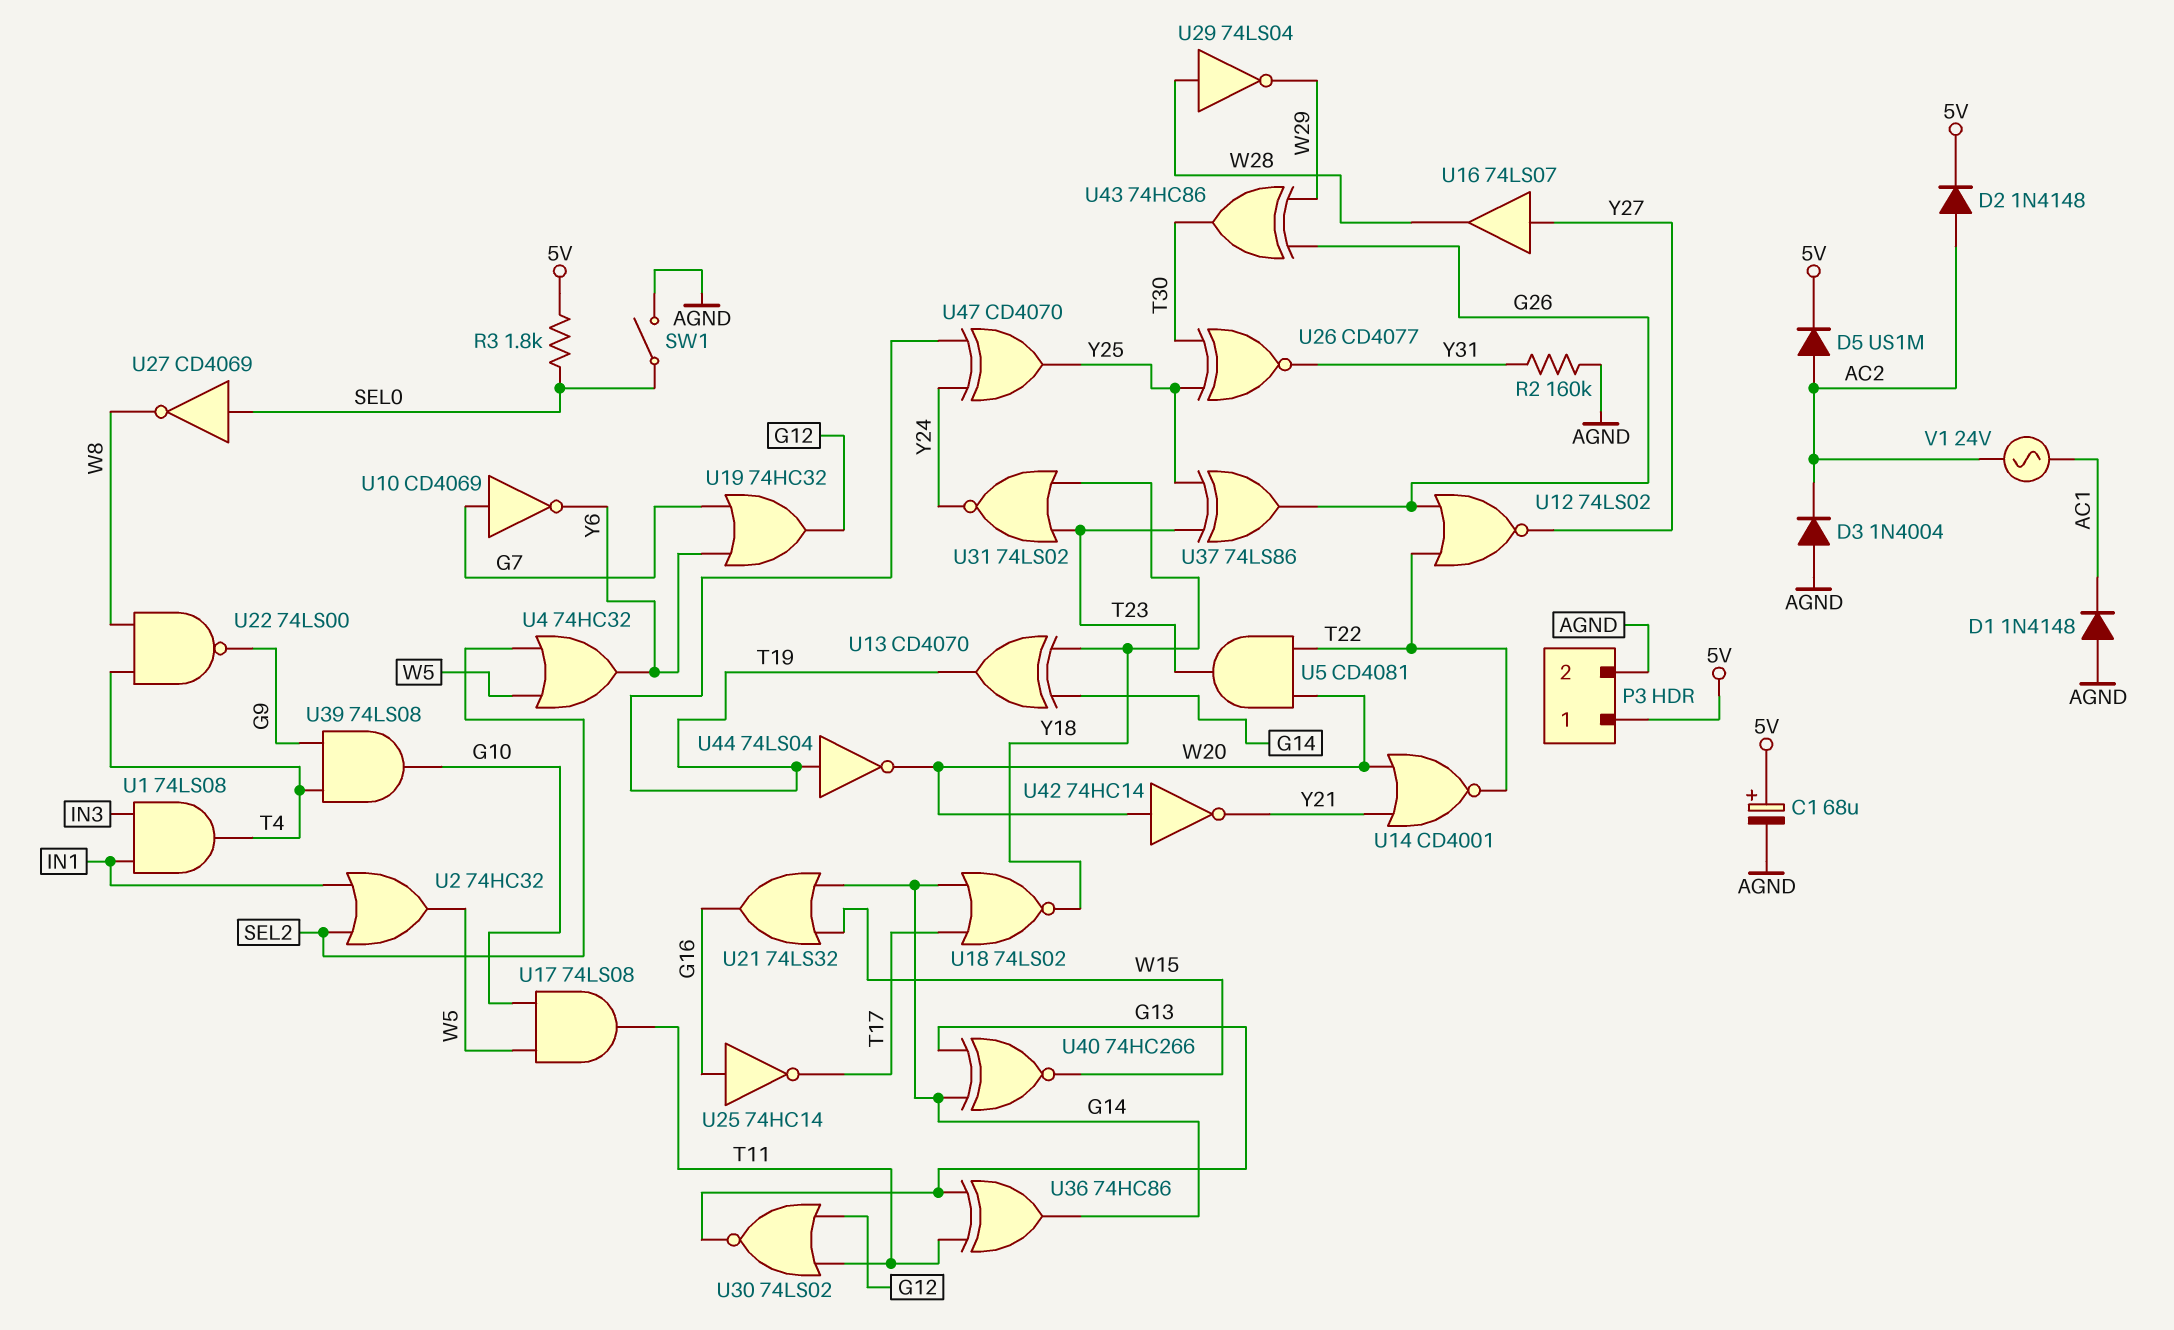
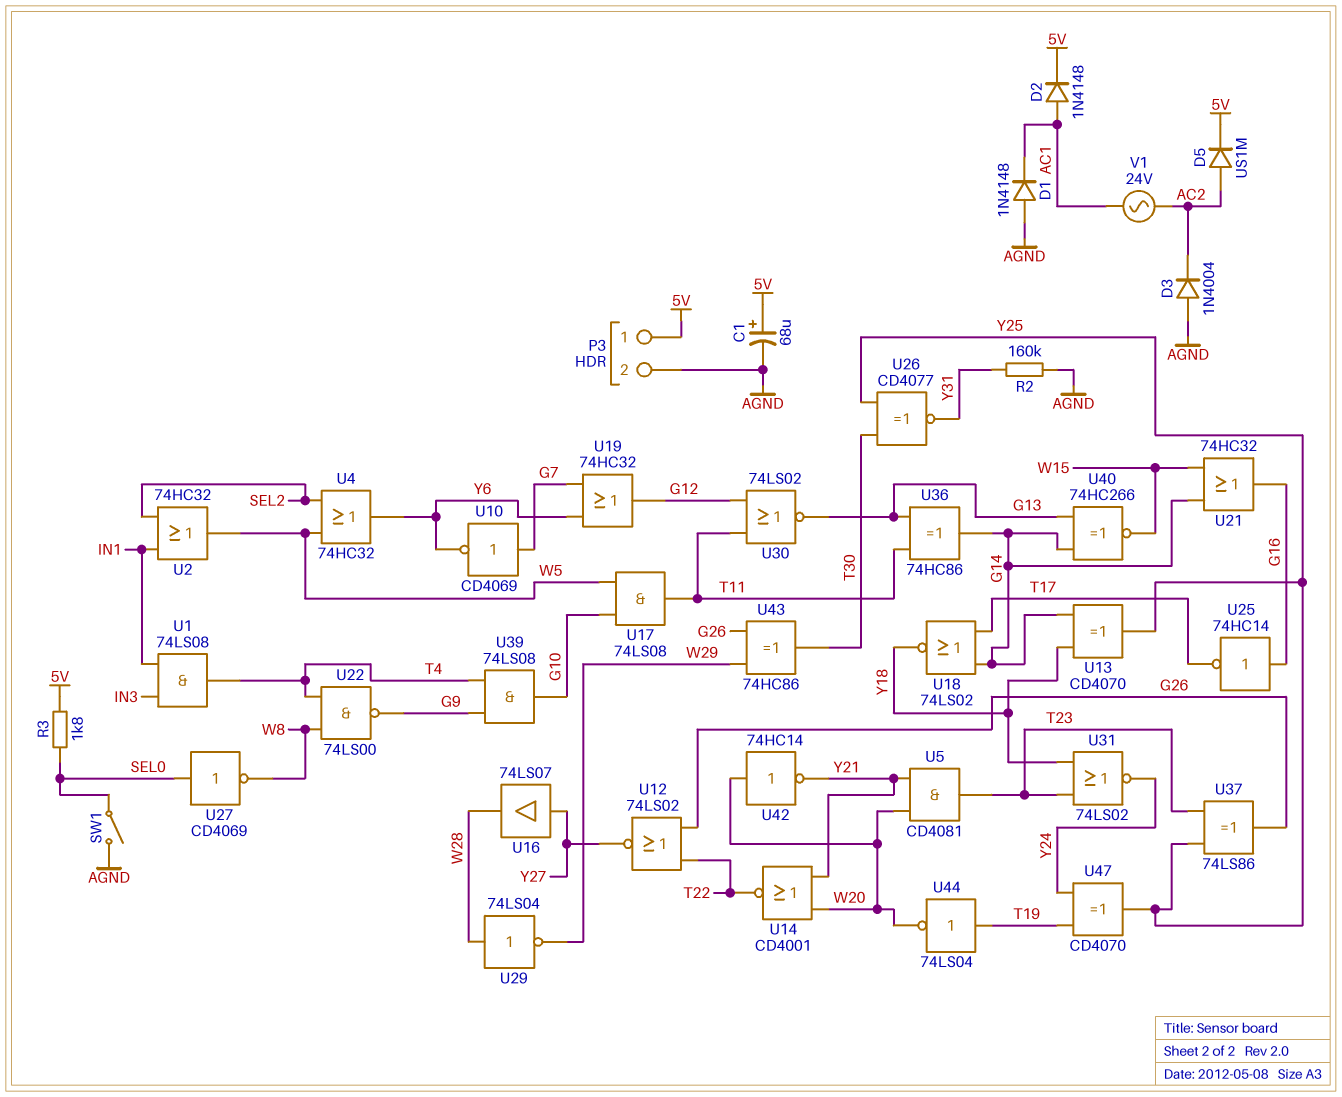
D2: diode 1N4148 (A AC2, K 5V) -> diode 1N4148 (A AC1, K 5V)
U5: AND CD4081 (in T22, in W20, out T23) -> AND CD4081 (in W20, in Y21, out T23)
U13: XOR CD4070 (in G14, in Y18, out T19) -> XOR CD4070 (in G14, in Y18, out Y25)
U21: OR 74LS32 (in G14, in W15, out G16) -> OR 74HC32 (in G14, in W15, out G16)

